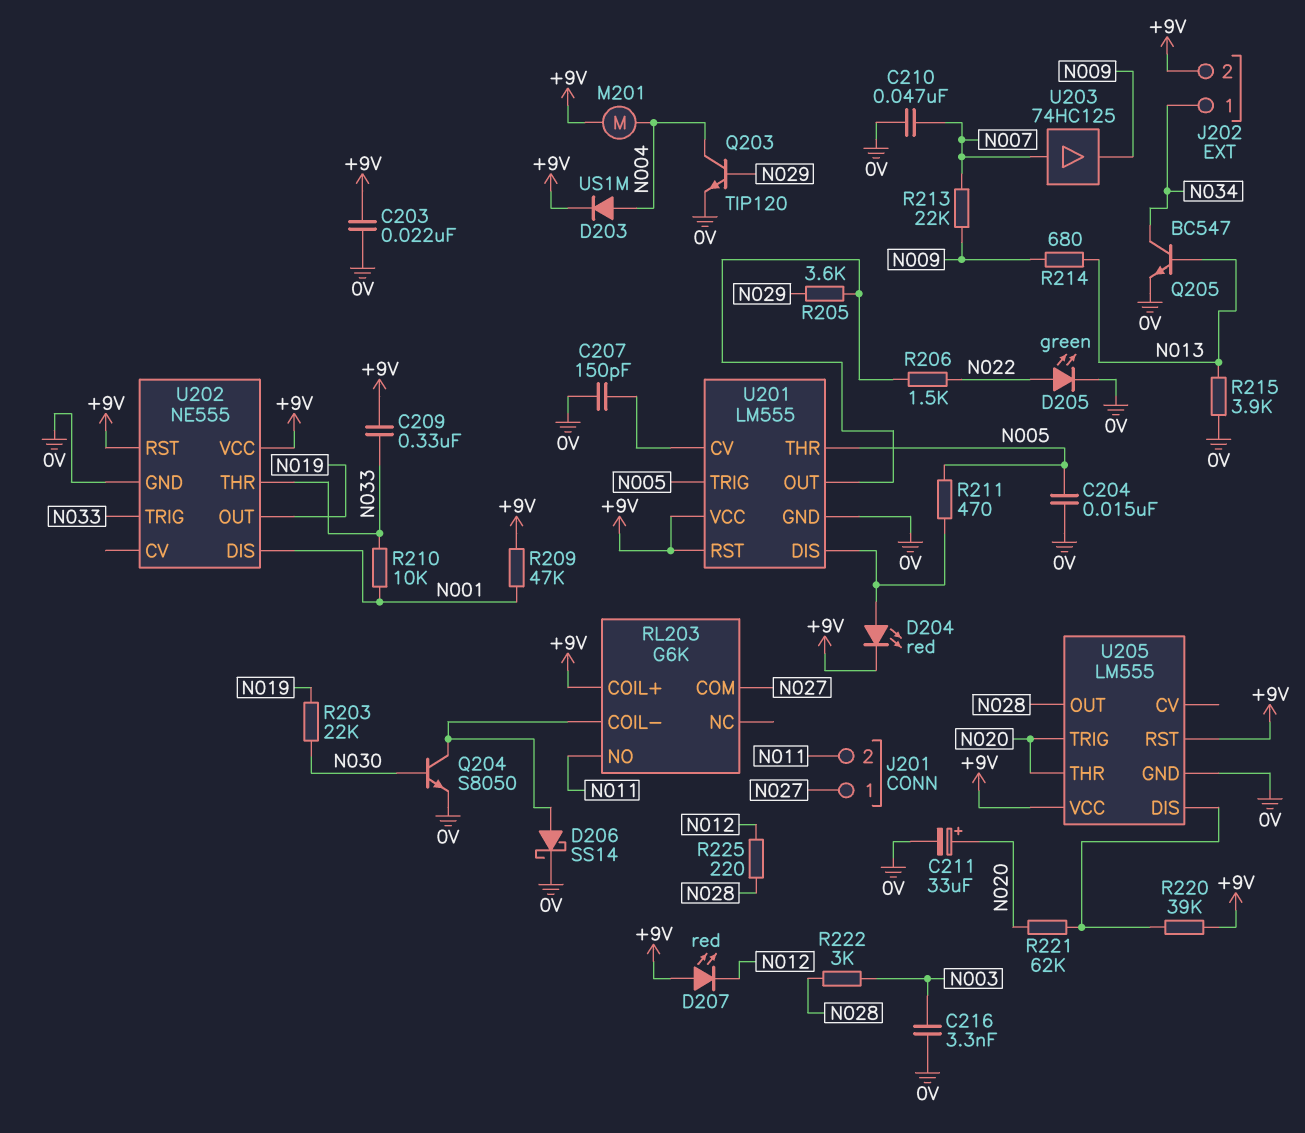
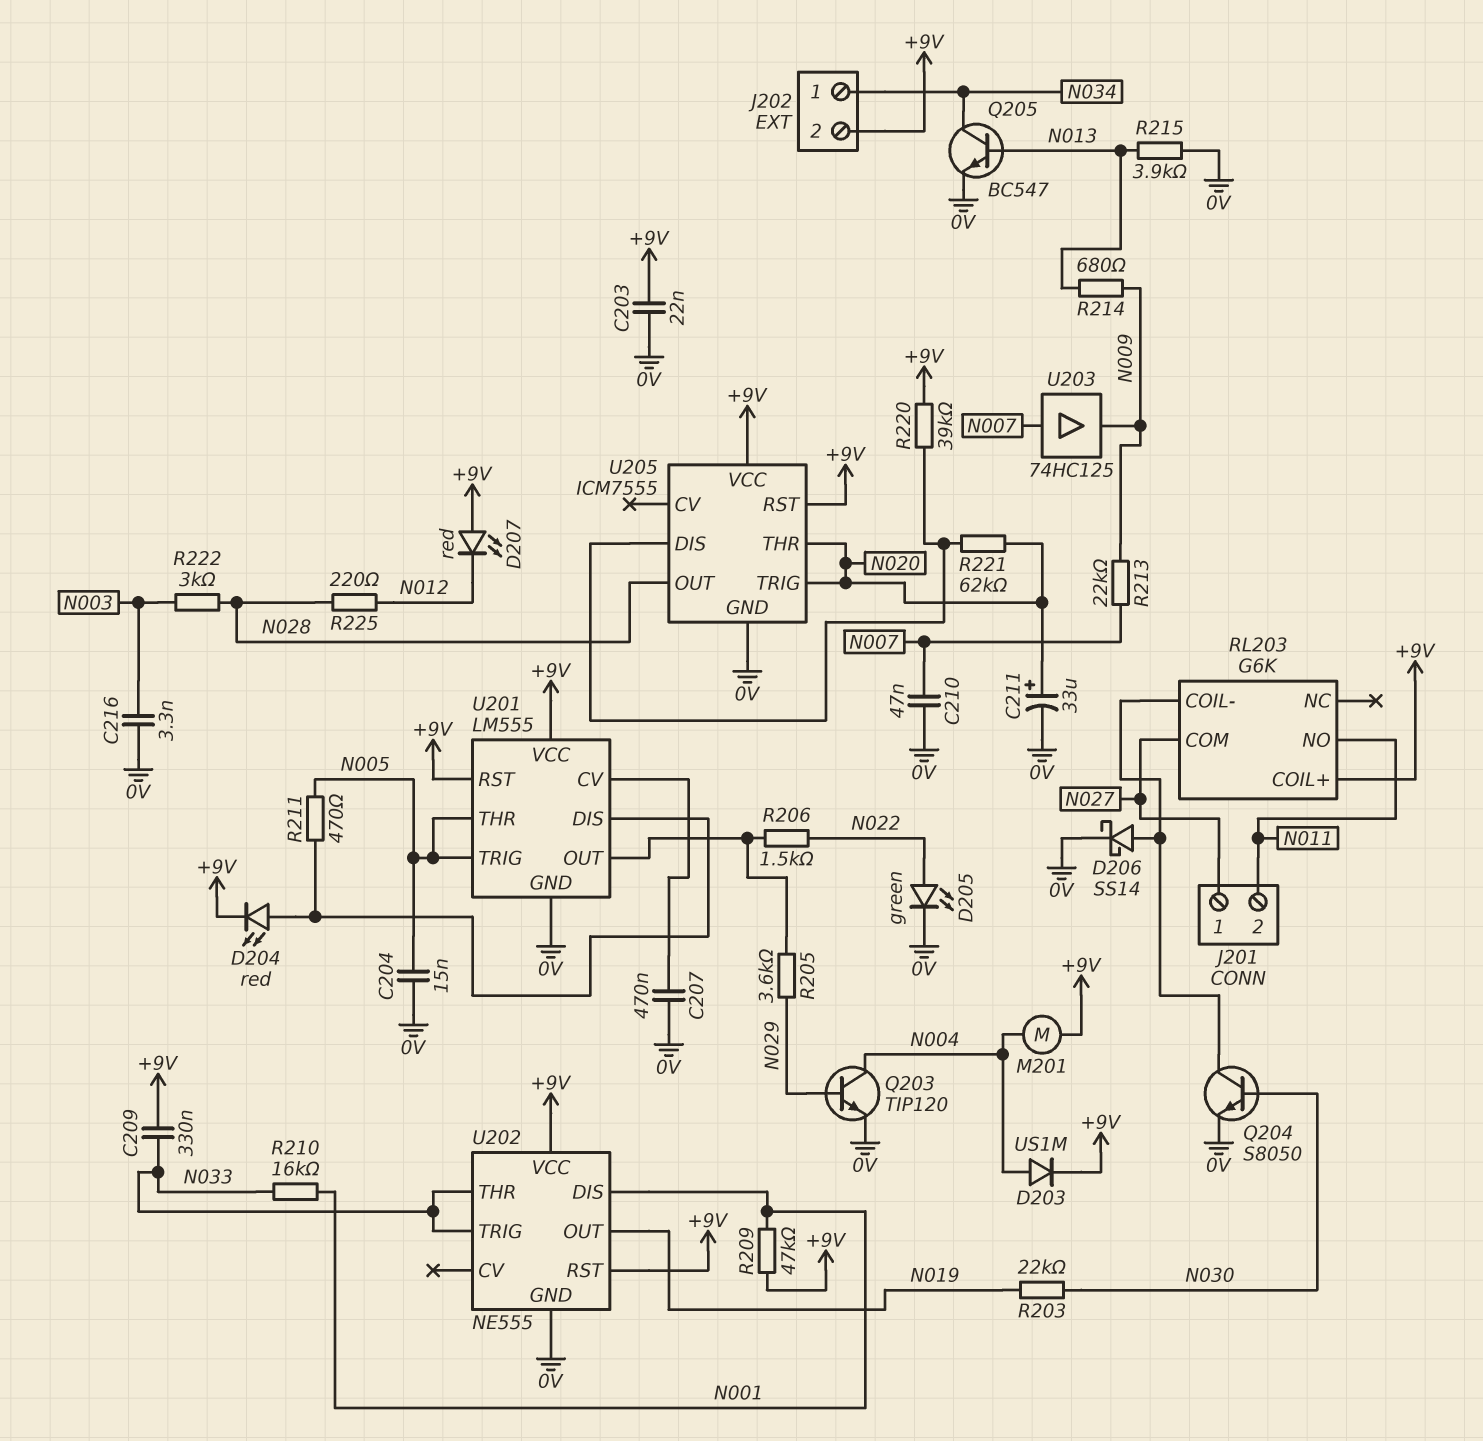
C207: 150pF (0V, U201/CV) -> 470nF (0V, U201/CV)
R210: 10k (N001, N033) -> 16k (N001, N033)
U205: LM555 -> ICM7555

